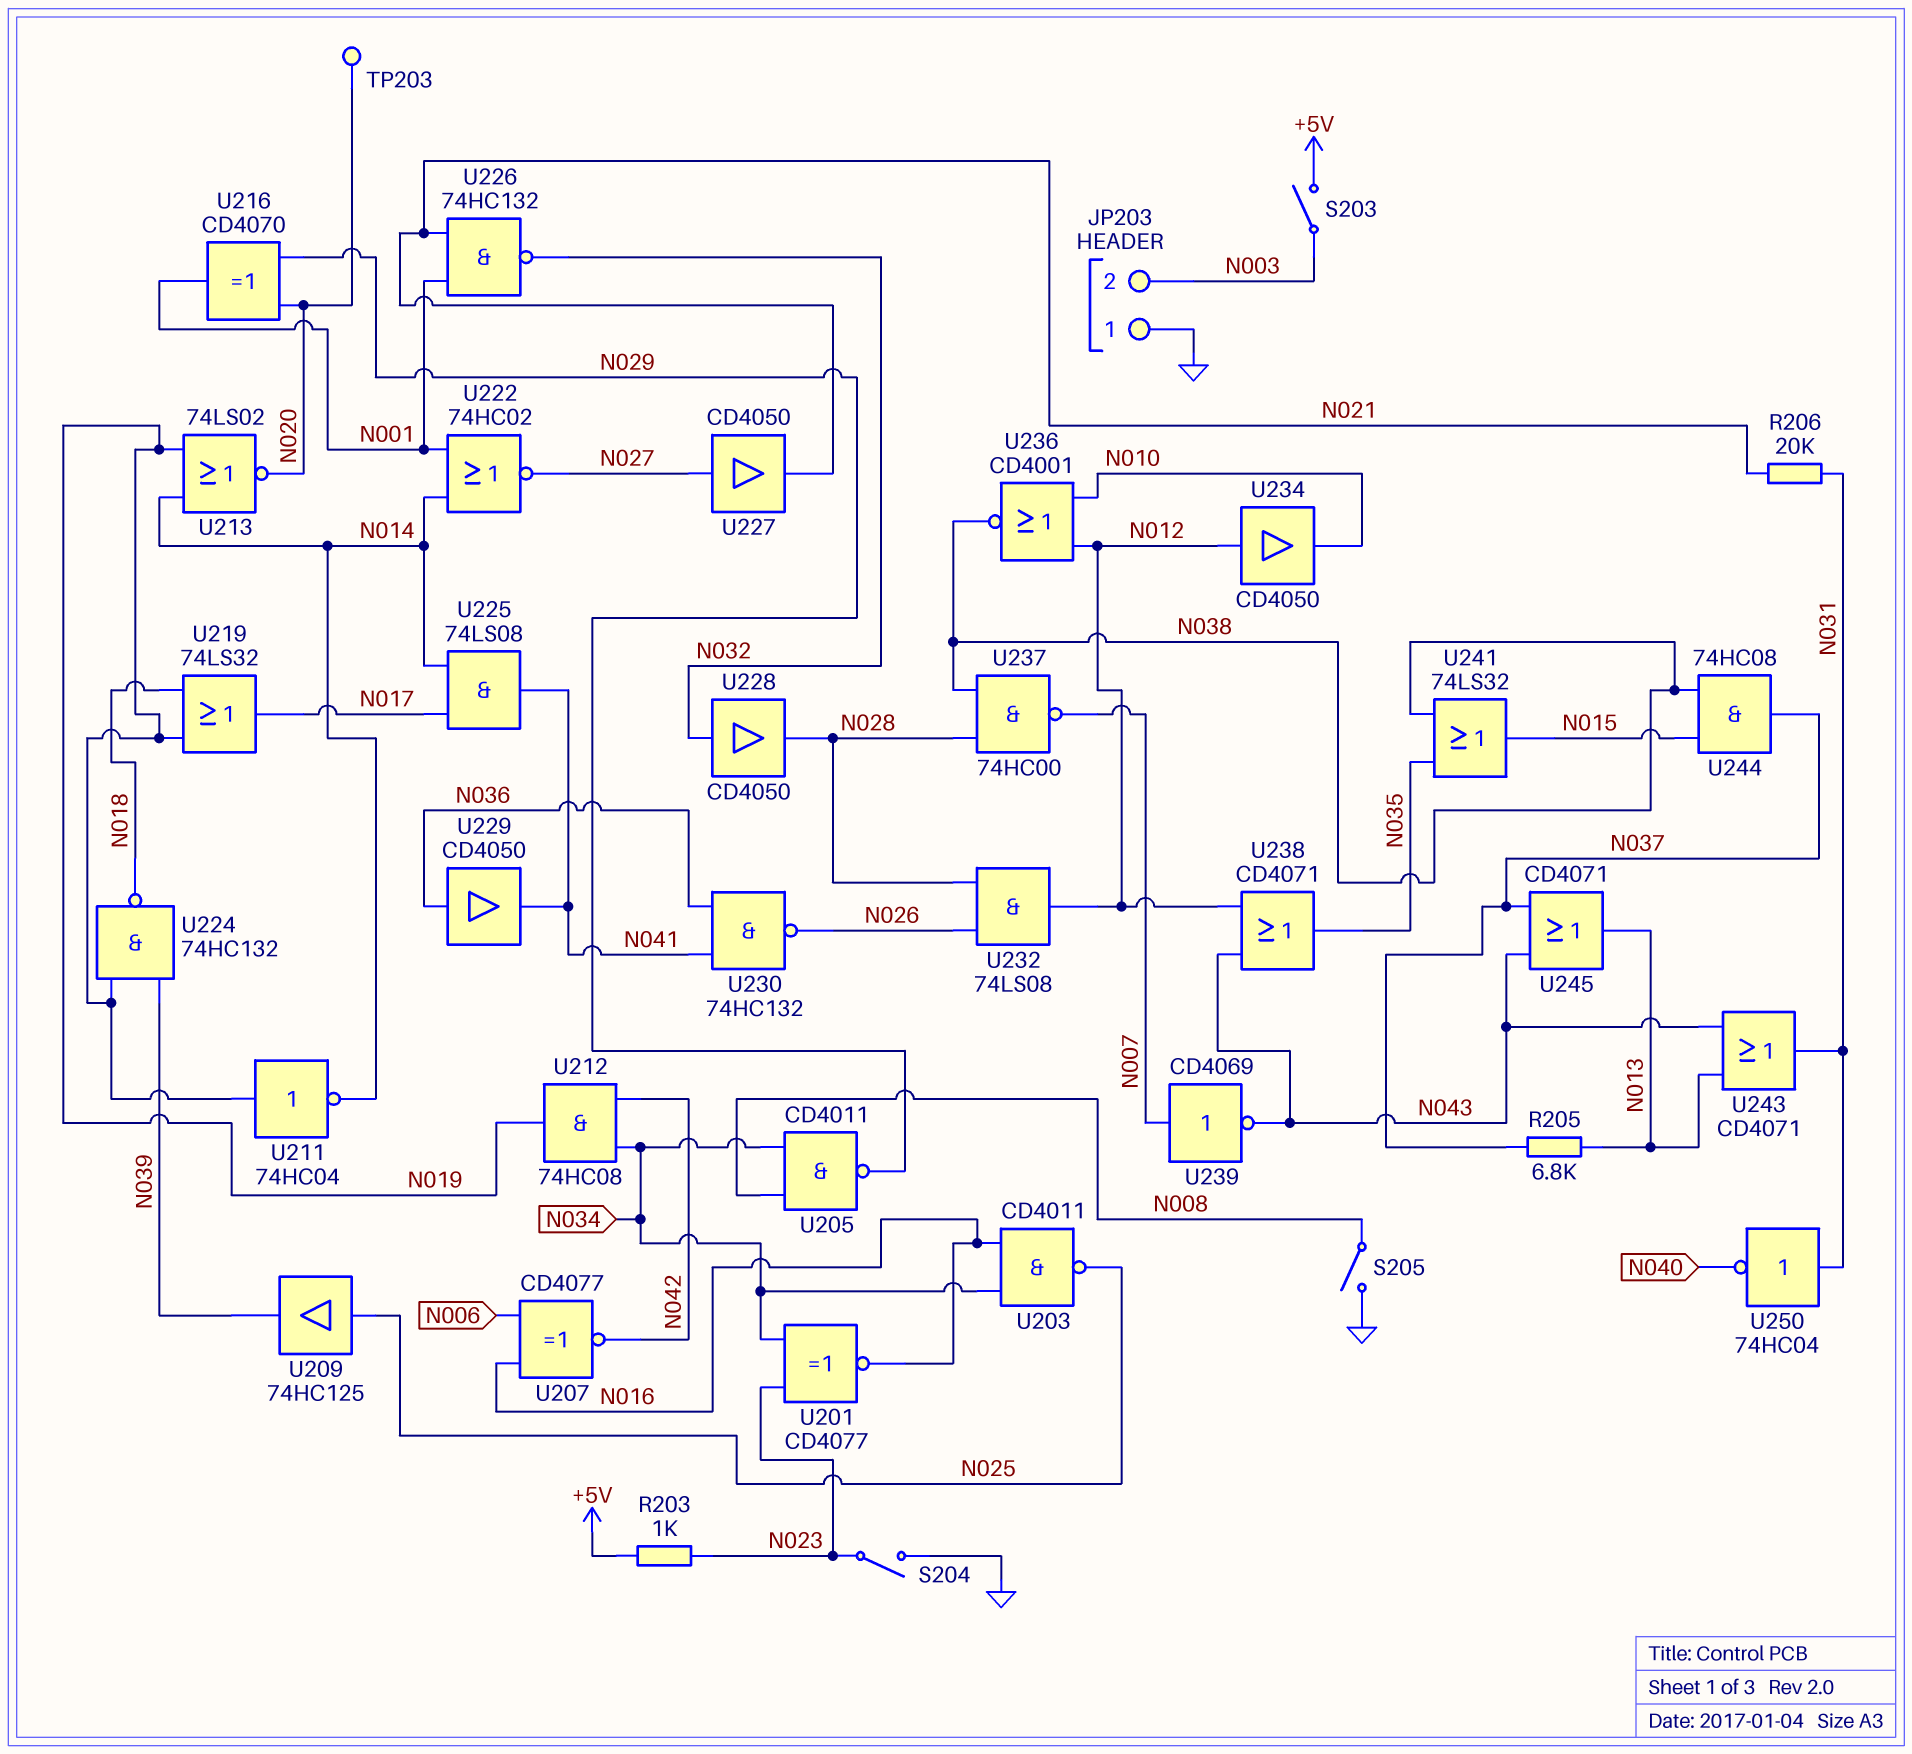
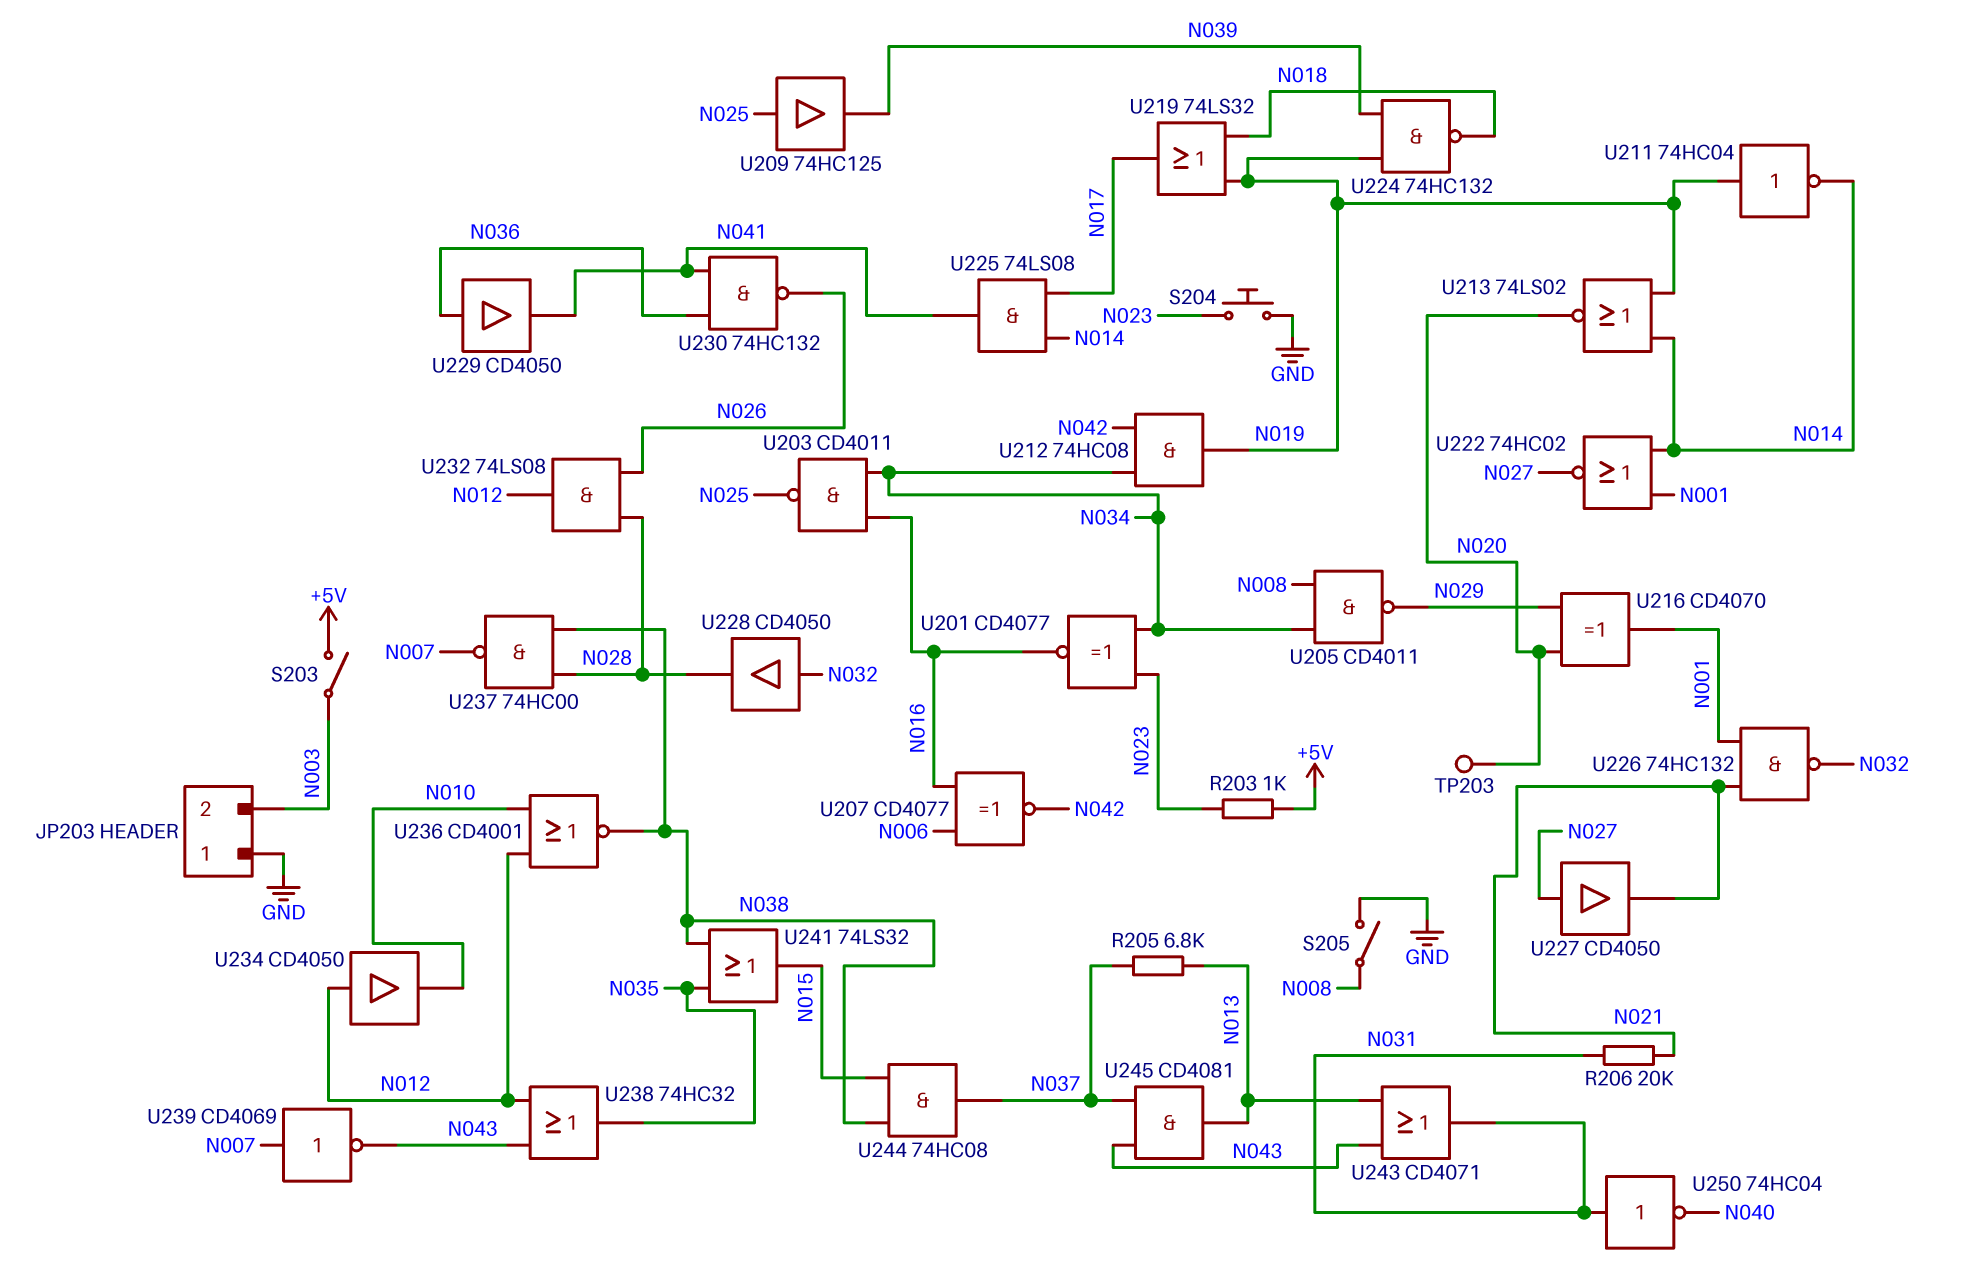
S204: switch (GND, N023) -> button (GND, N023)
U238: OR CD4071 (in N012, in N043, out N035) -> OR 74HC32 (in N012, in N043, out N035)
U245: OR CD4071 (in N037, in N043, out N013) -> AND CD4081 (in N037, in N043, out N013)

